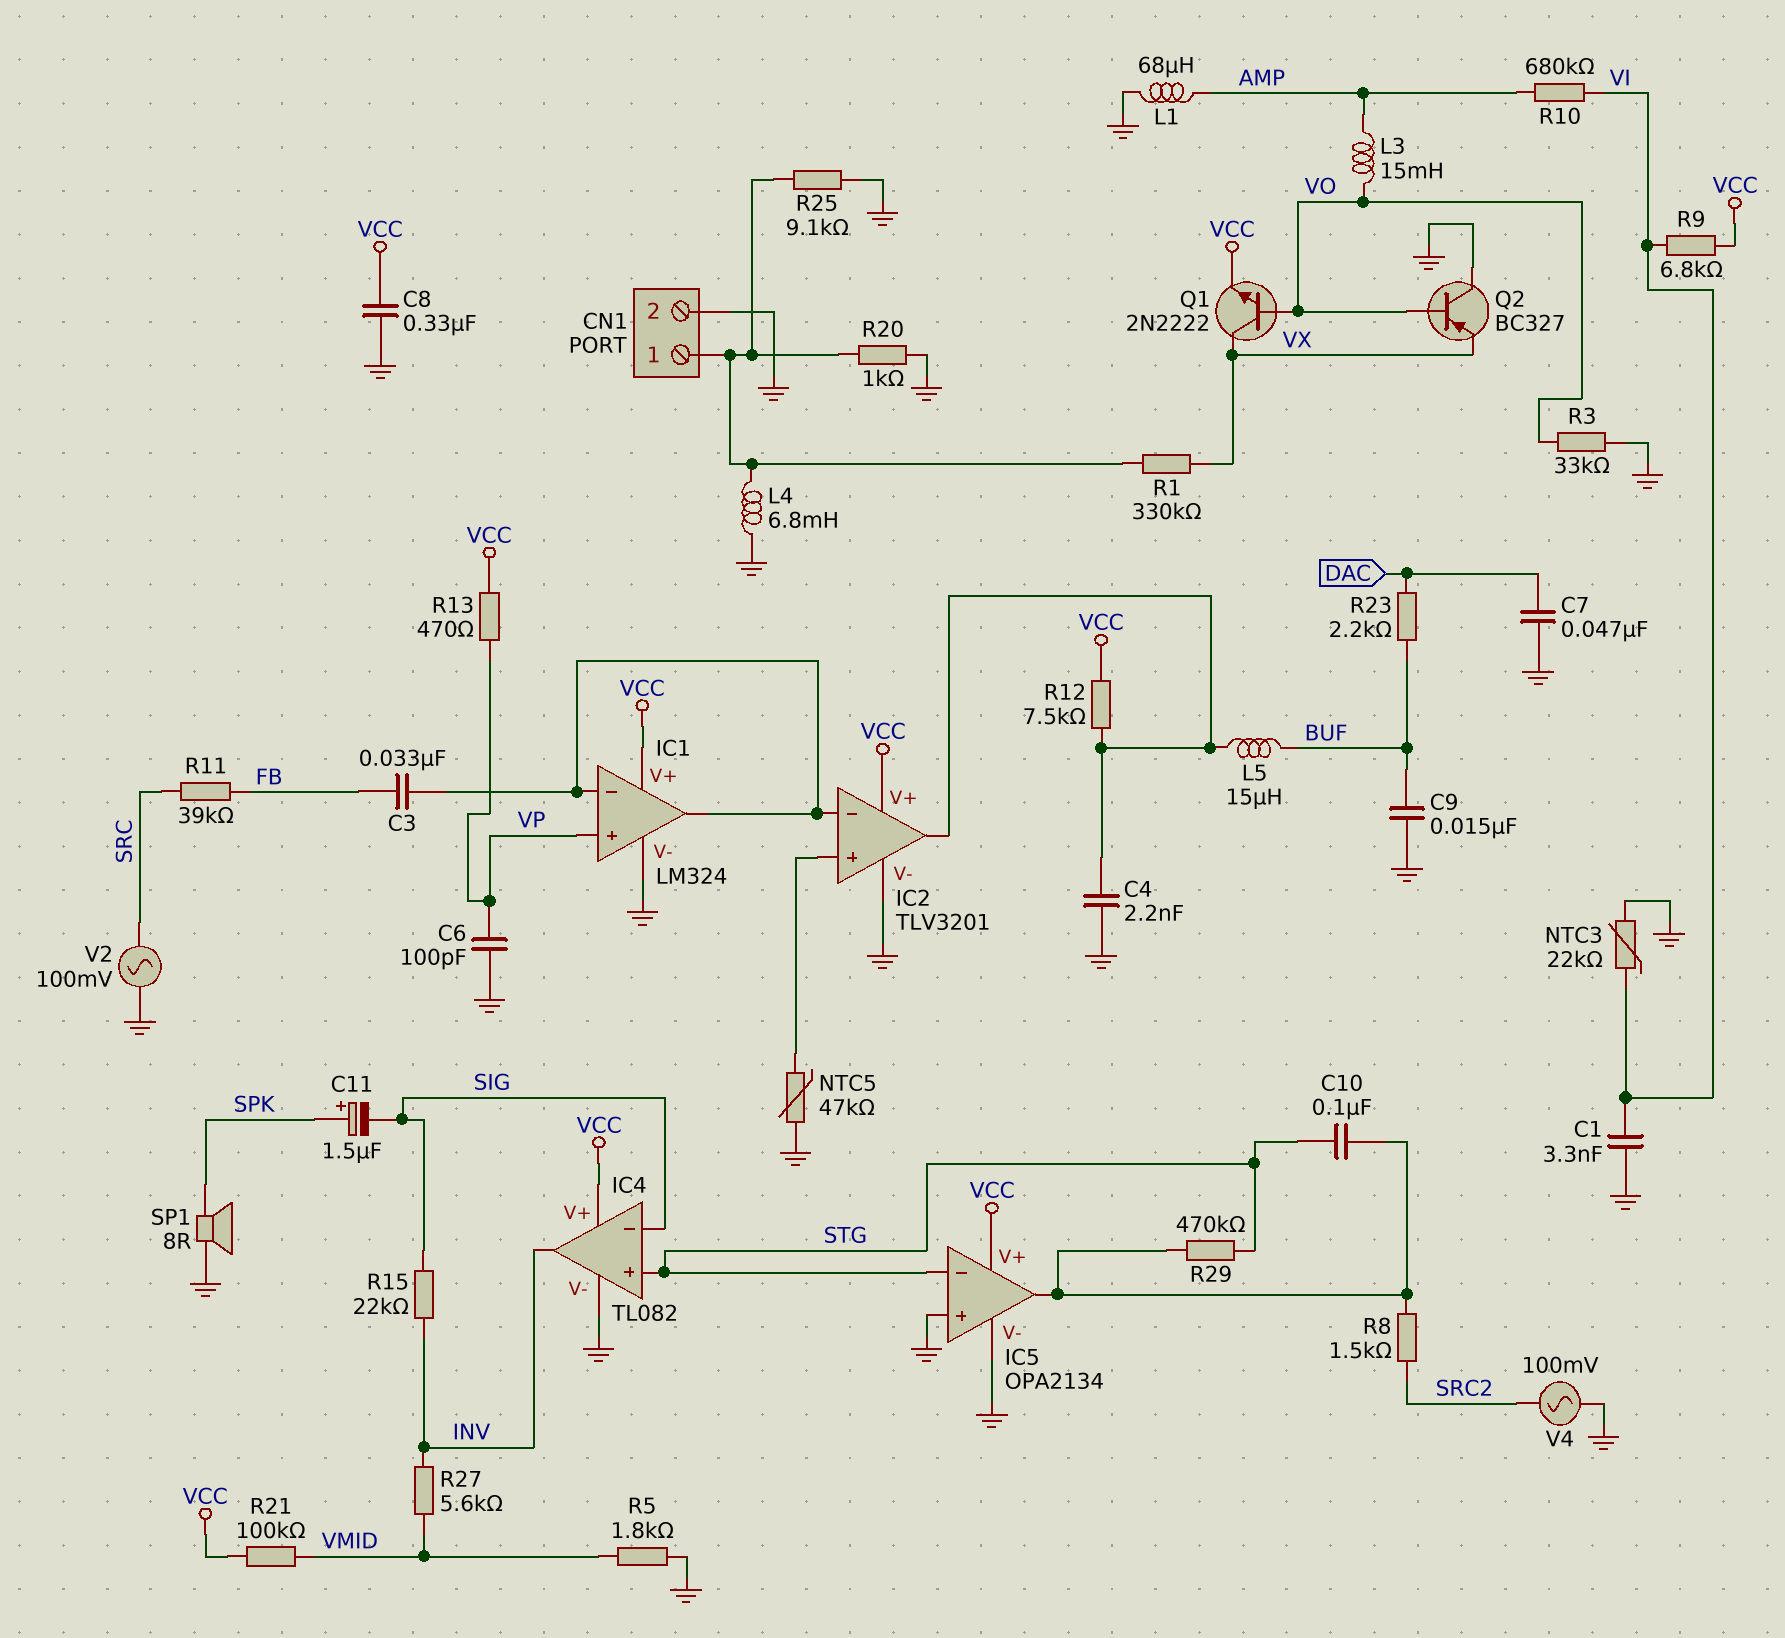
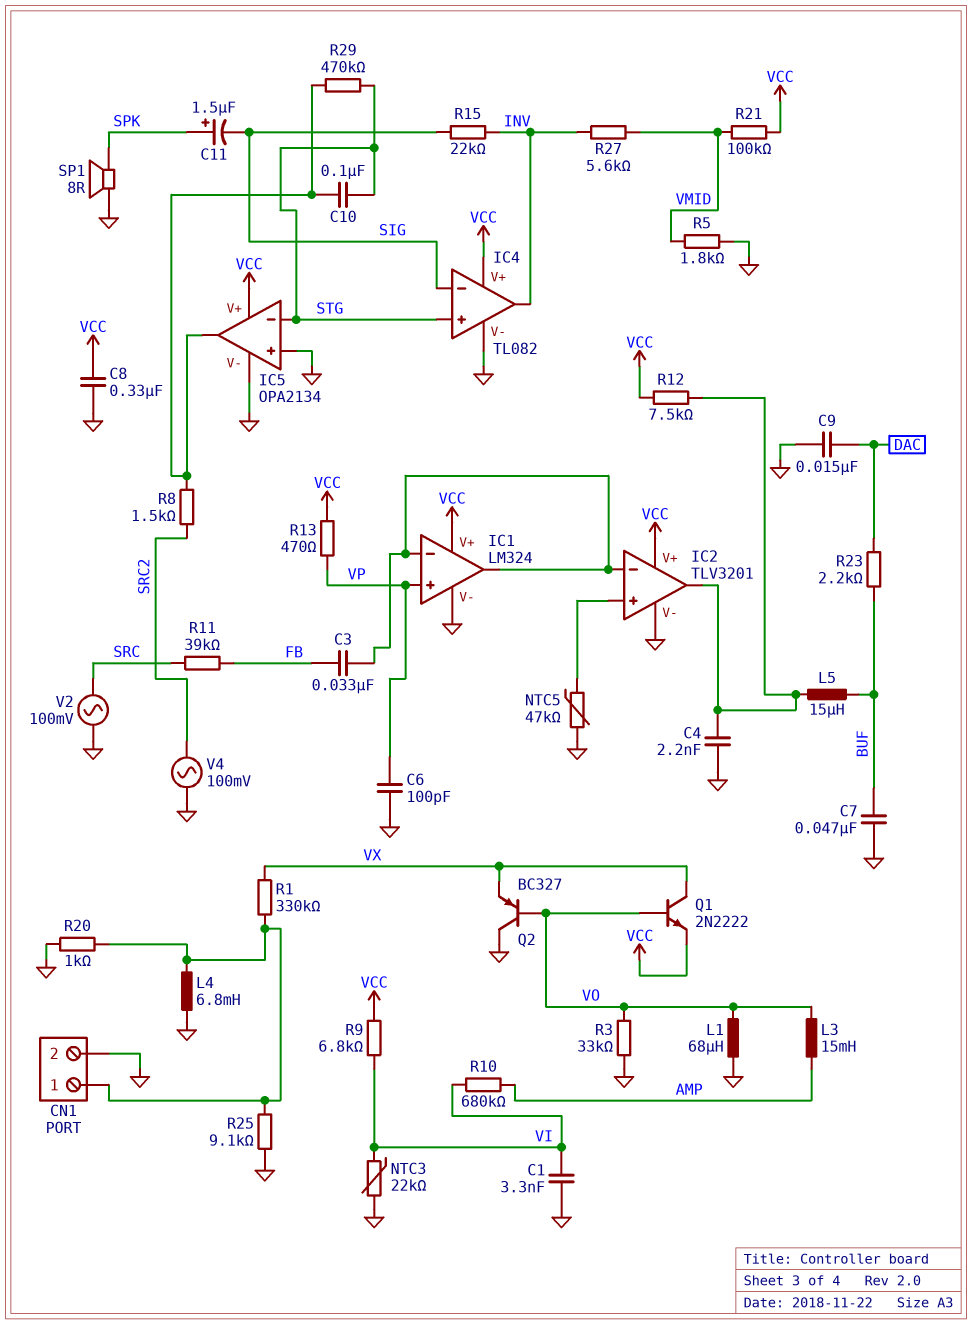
C7: 47nF (DAC, GND) -> 47nF (BUF, GND)
C9: 15nF (BUF, GND) -> 15nF (DAC, GND)
L1: 68uH (AMP, GND) -> 68uH (GND, VO)

